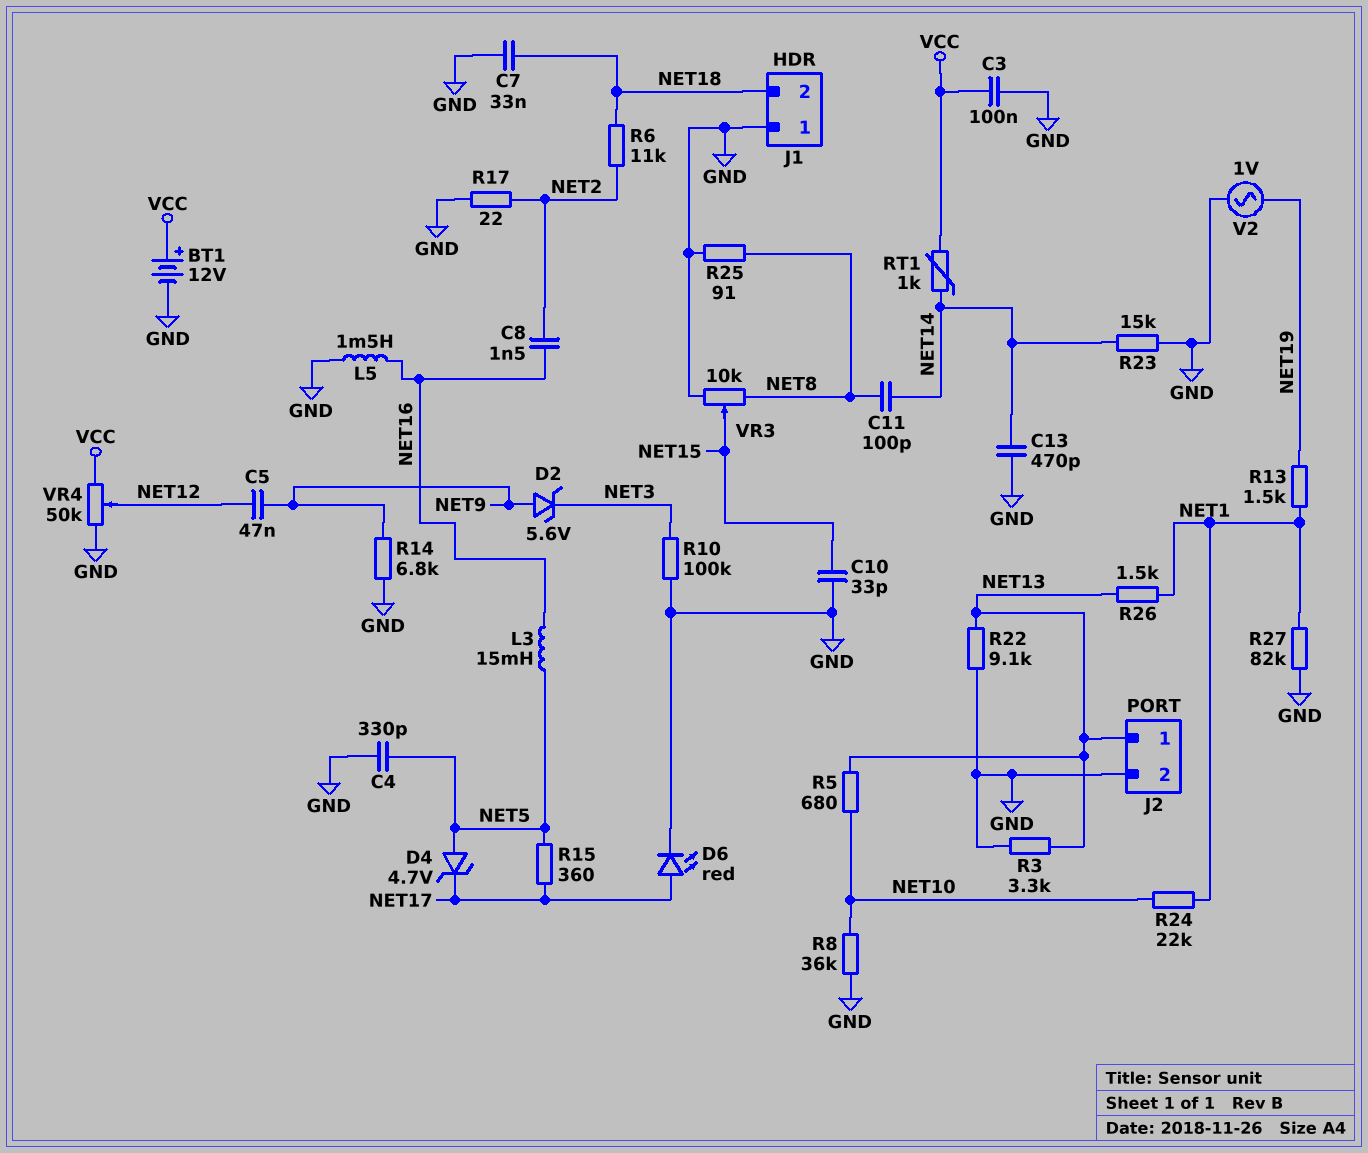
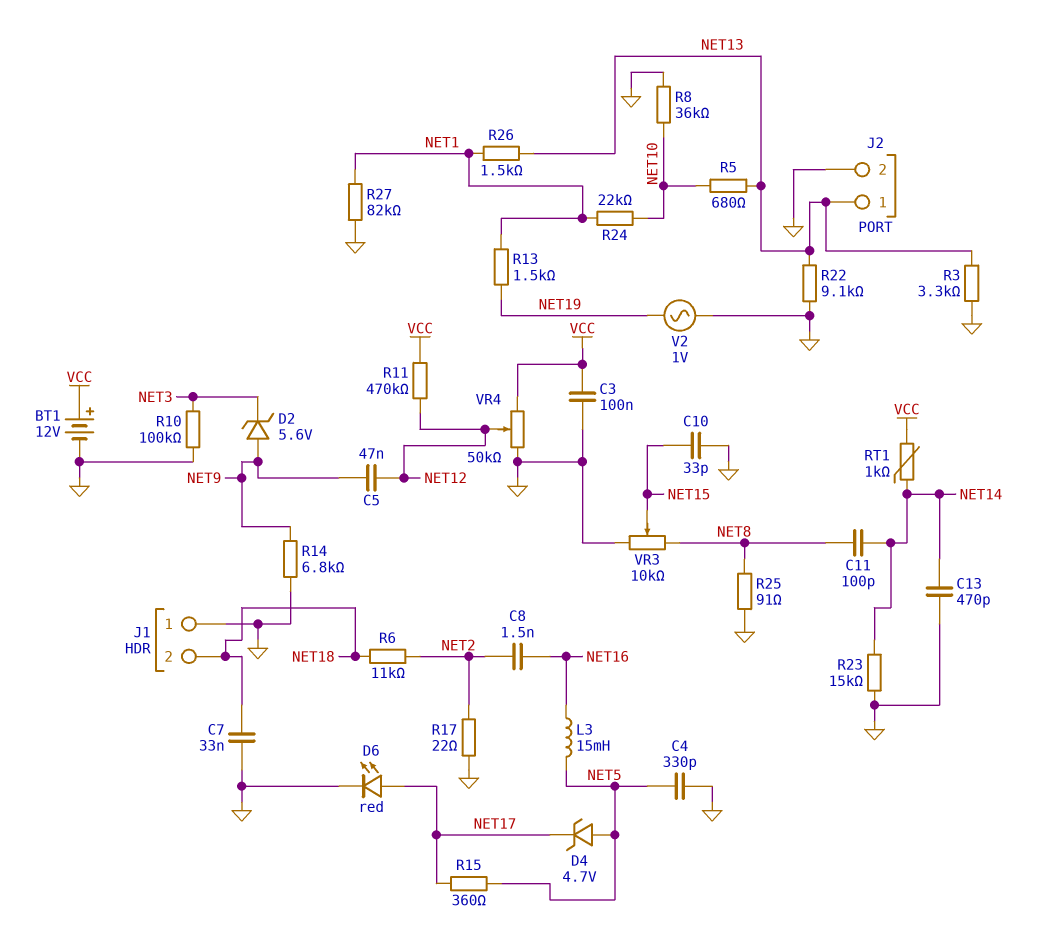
L5: 1.5mH (GND, NET16) -> none
R11: none -> 470k (NET12, VCC)

